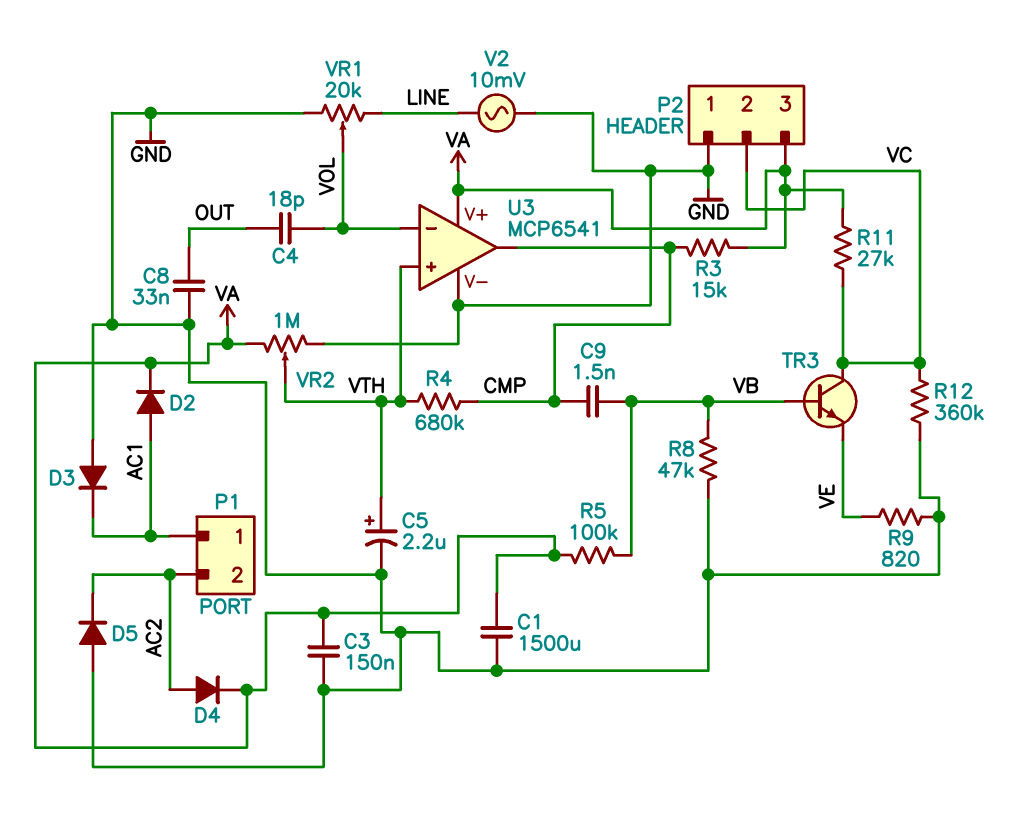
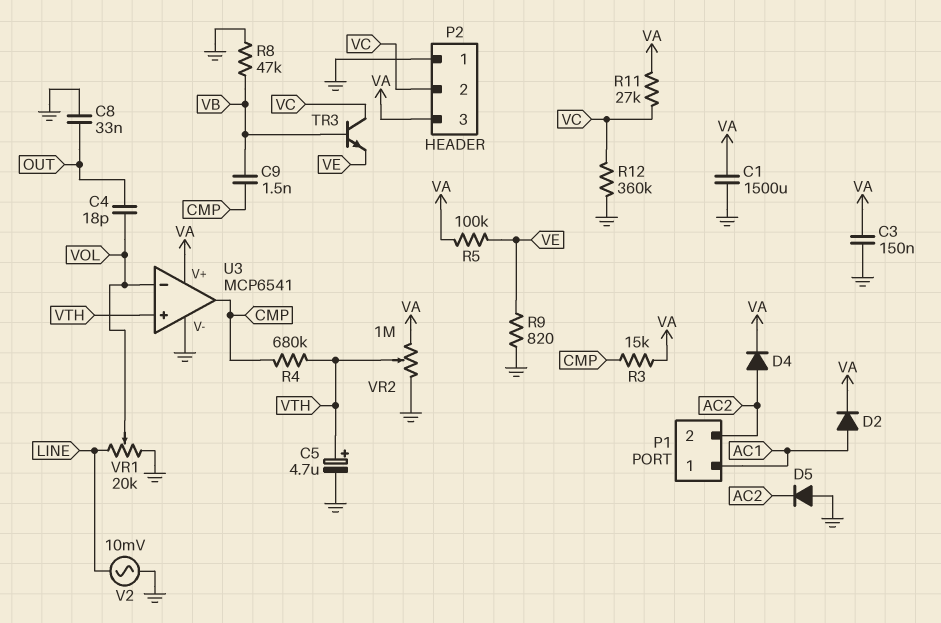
C5: 2.2uF (plus VTH, minus GND) -> 4.7uF (plus VTH, minus GND)
D3: diode (A GND, K AC1) -> none
R5: 100k (VA, VB) -> 100k (VA, VE)

